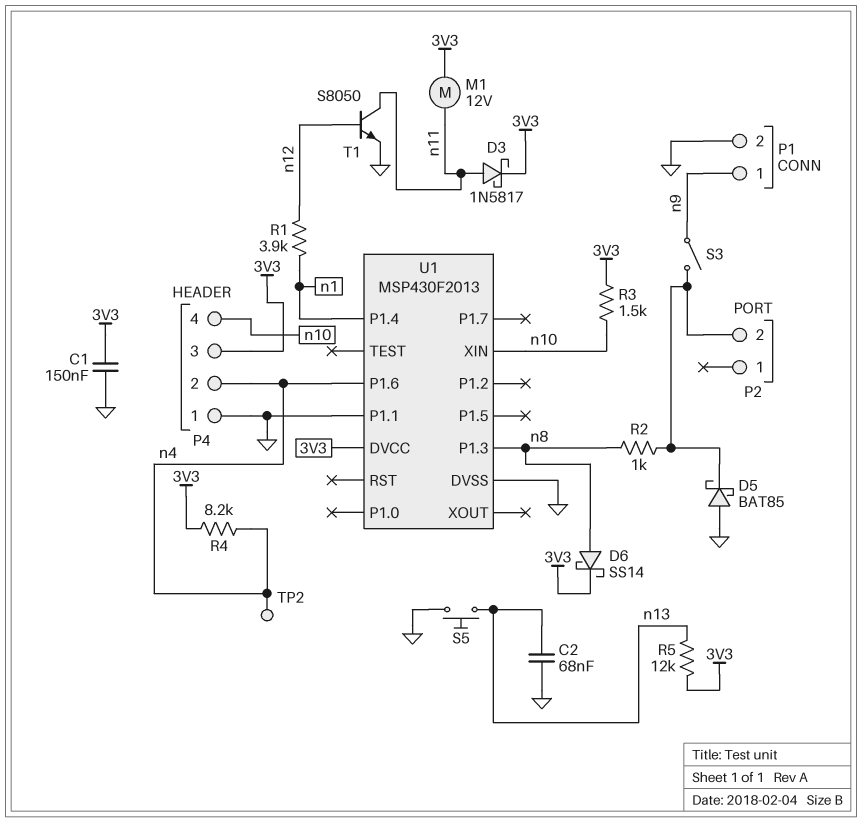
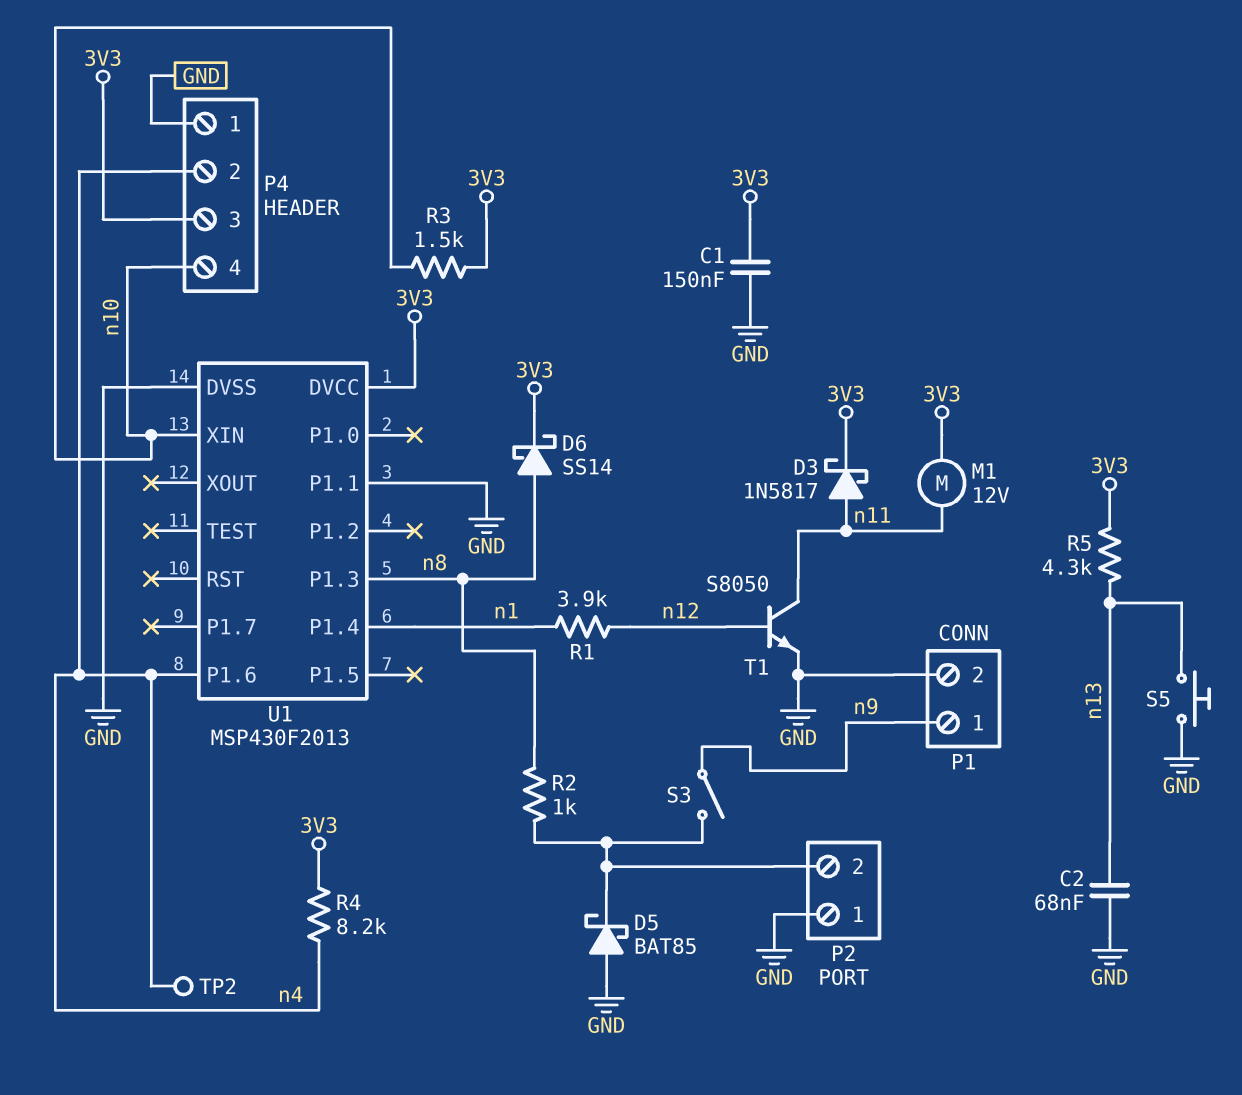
P2 pin 1: none -> GND
R5: 12k (3V3, n13) -> 4.3k (3V3, n13)

